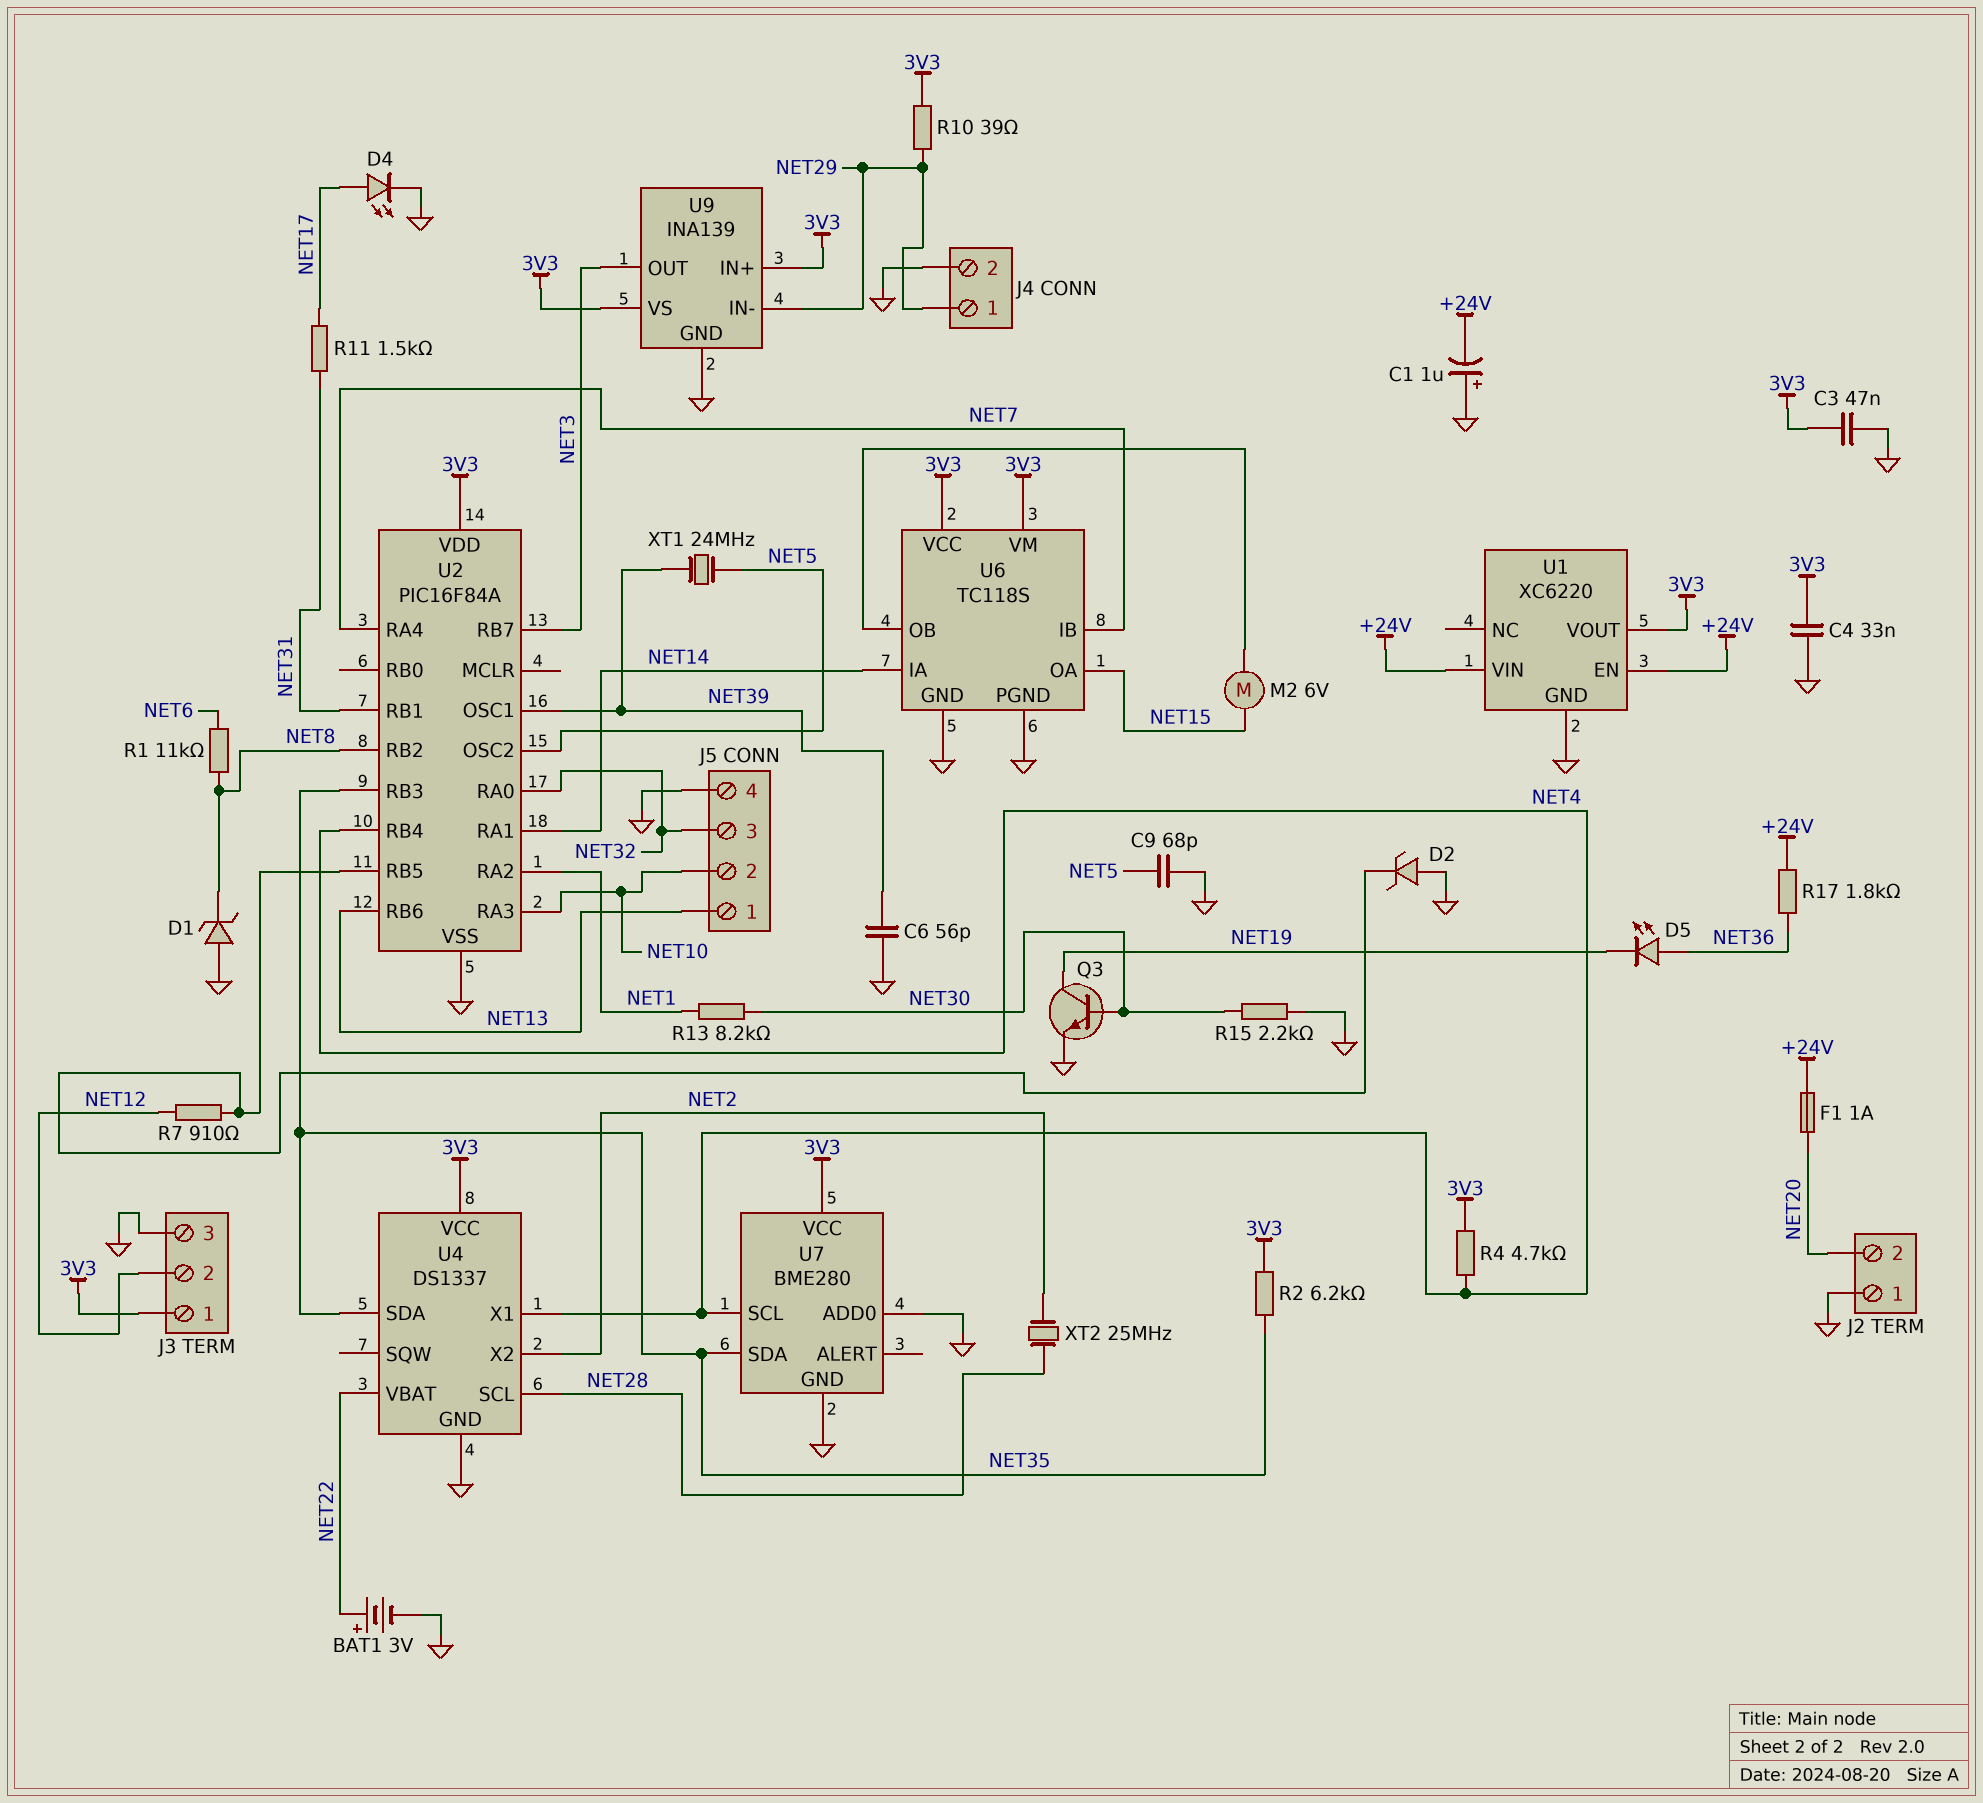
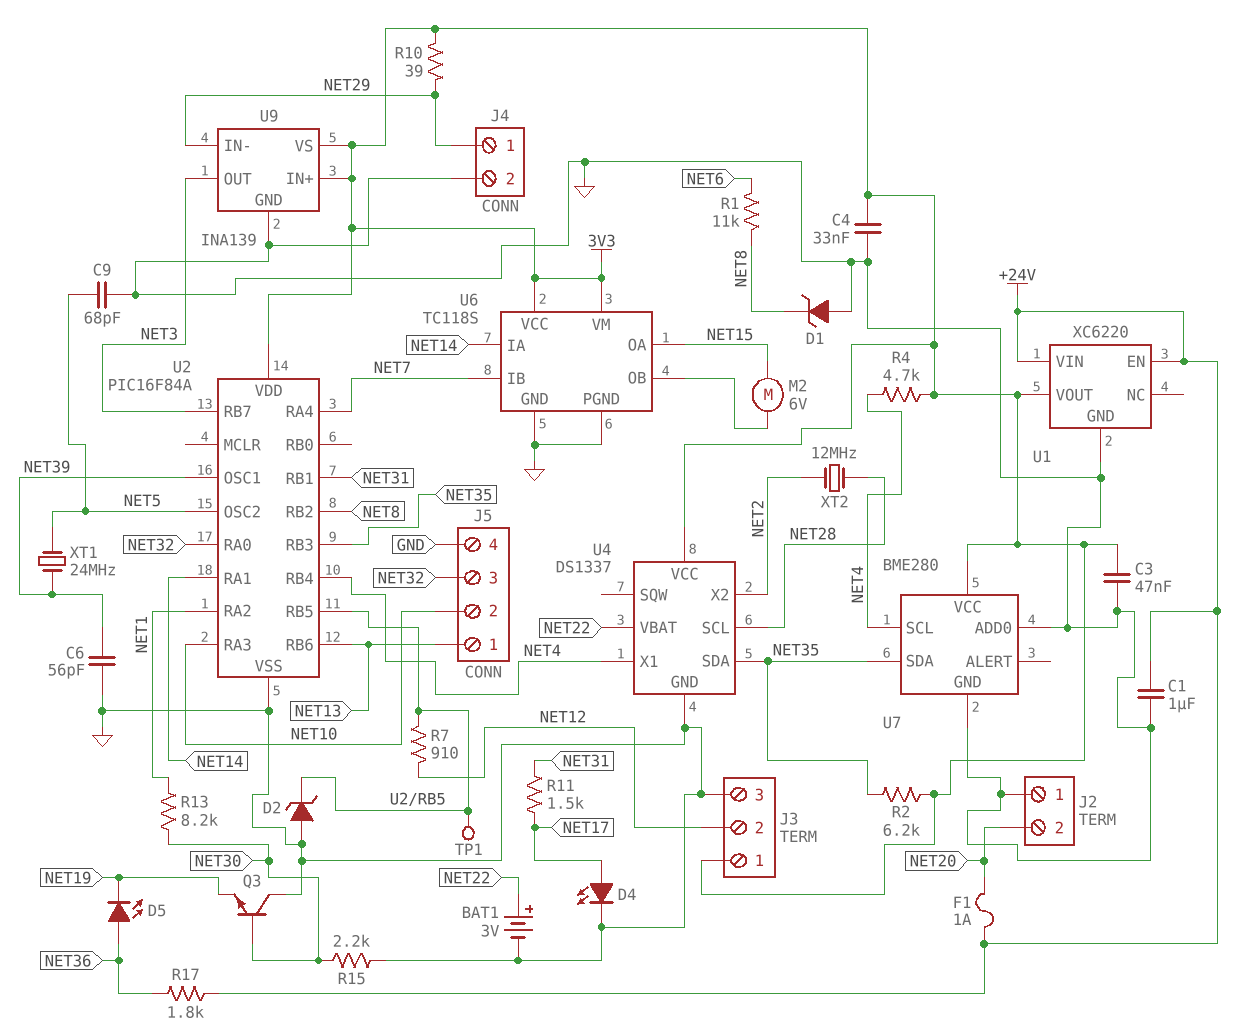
C1: 1uF (plus GND, minus +24V) -> 1uF (+24V, GND)
Q3: NPN (B NET30, C NET19, E GND) -> NPN (B NET30, C GND, E NET19)
TP1: none -> test point (U2/RB5)
XT2: 25MHz (NET2, NET28) -> 12MHz (NET2, NET28)

